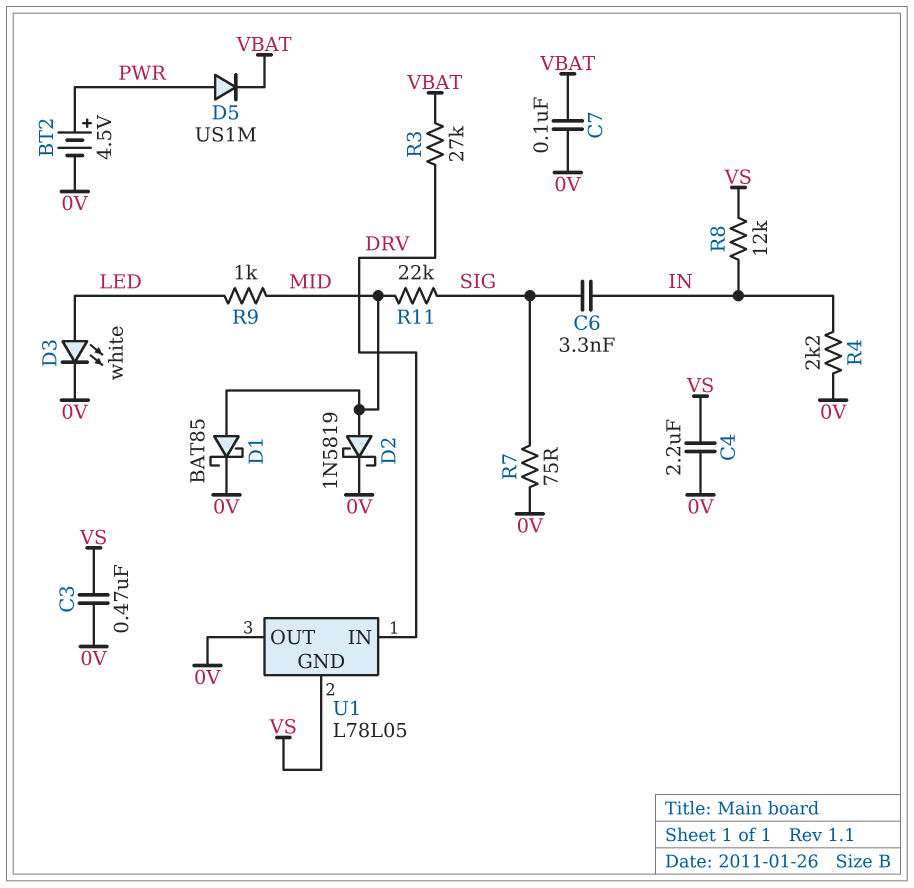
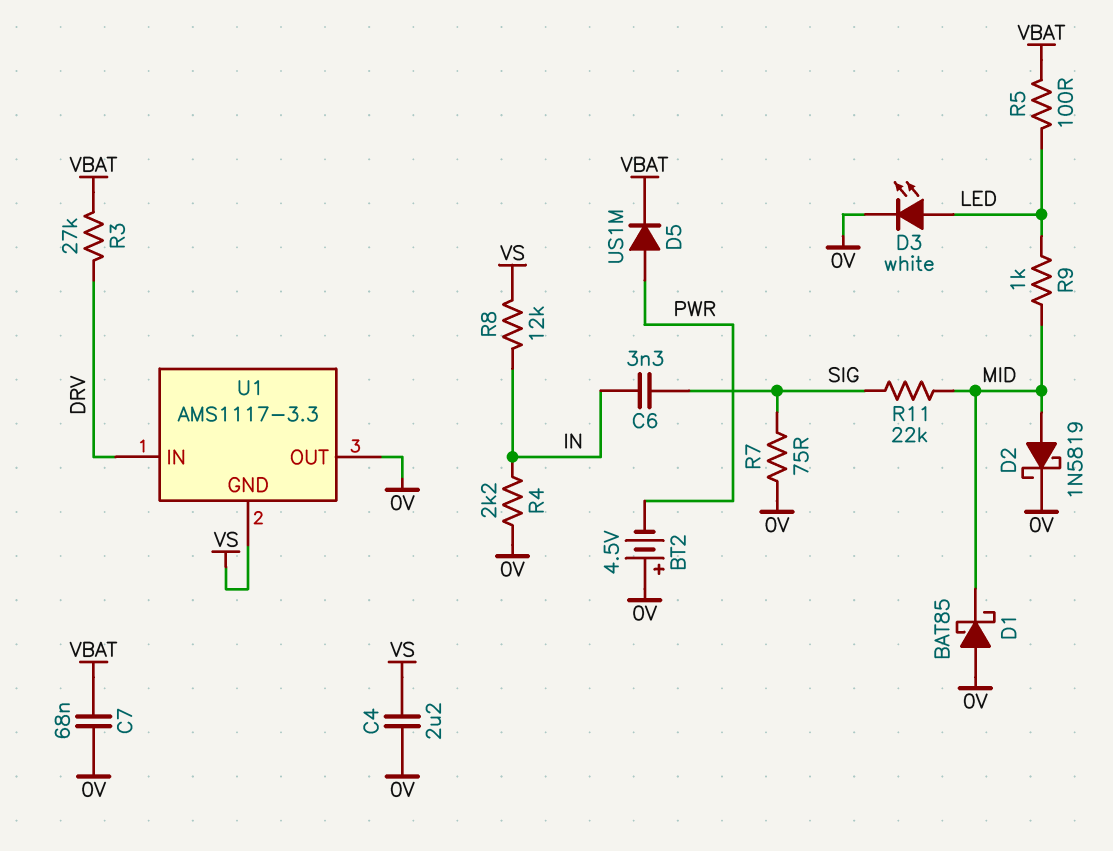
BT2: 4.5V (plus PWR, minus 0V) -> 4.5V (plus 0V, minus PWR)
C3: 470nF (0V, VS) -> none
C7: 100nF (0V, VBAT) -> 68nF (0V, VBAT)
D1: schottky BAT85 (A MID, K 0V) -> schottky BAT85 (A 0V, K MID)
R5: none -> 100 (LED, VBAT)
U1: L78L05 -> AMS1117-3.3

